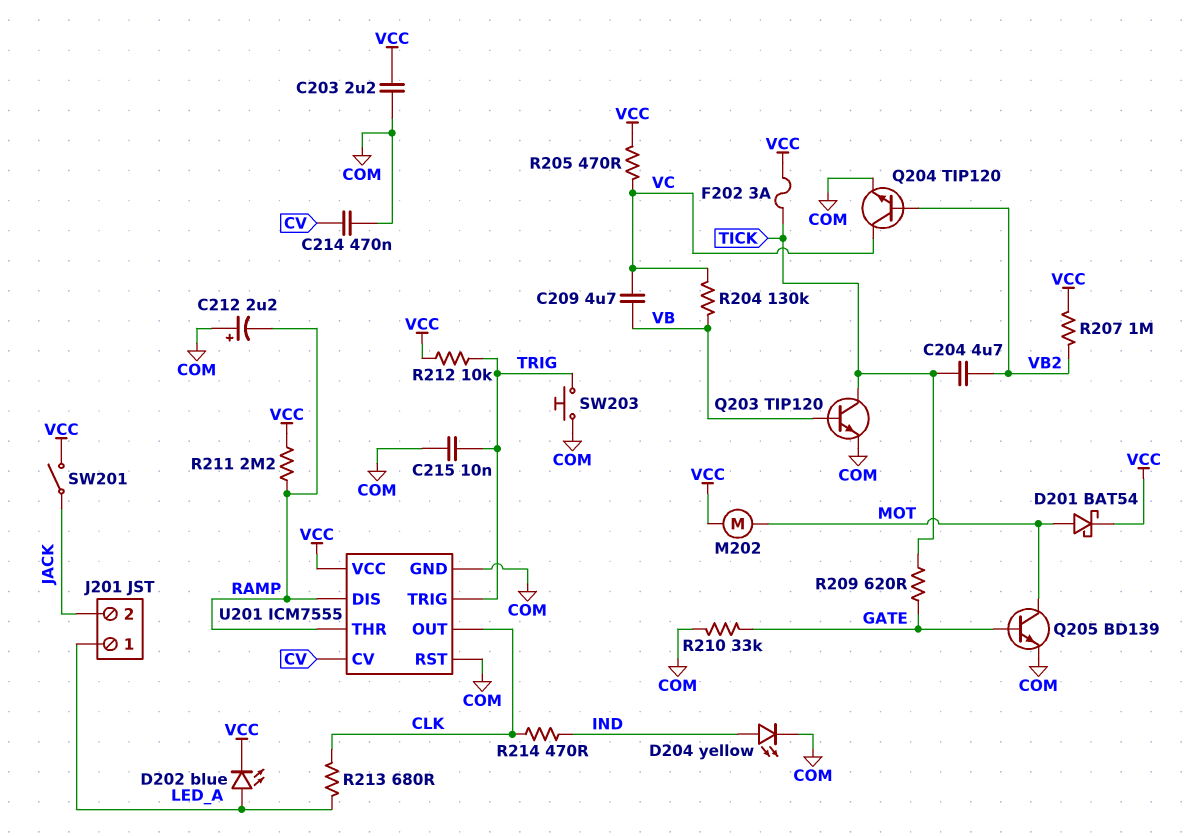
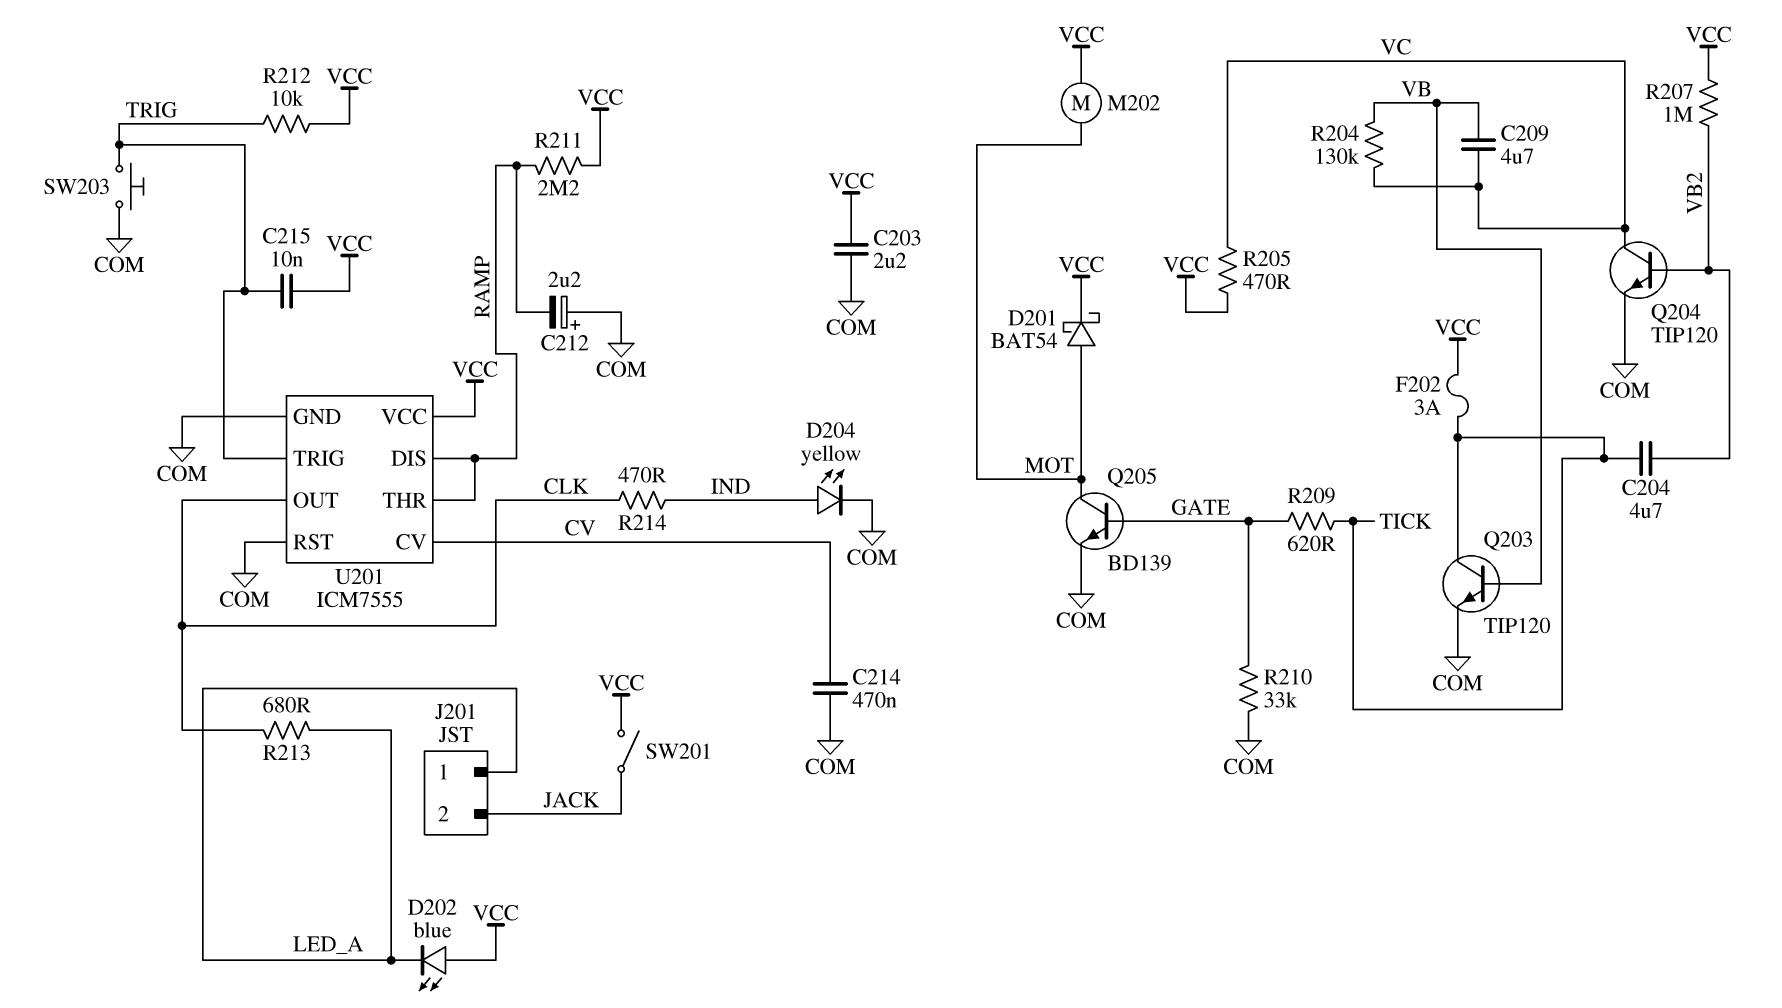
C215: 10nF (COM, TRIG) -> 10nF (TRIG, VCC)
D202: LED blue (A LED_A, K VCC) -> LED blue (A VCC, K LED_A)

